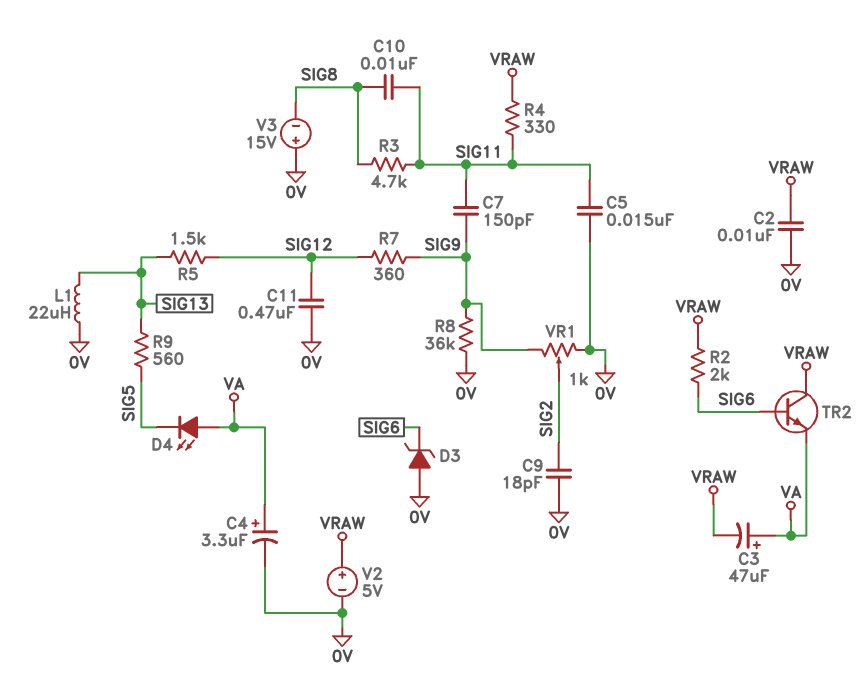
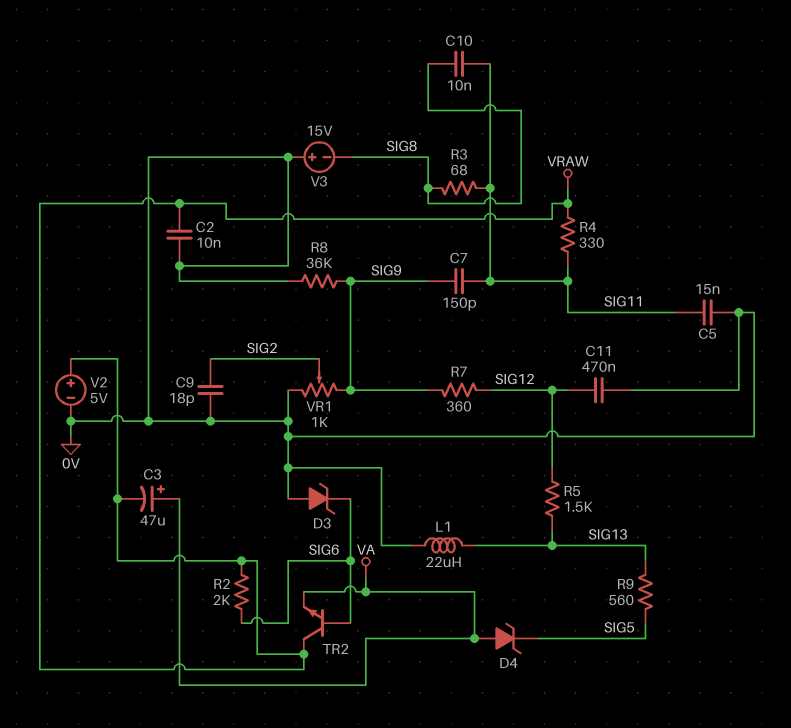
C4: 3.3uF (plus VA, minus 0V) -> none
D4: LED (A VA, K SIG5) -> zener (A VA, K SIG5)
R3: 4.7k (SIG8, SIG11) -> 68 (SIG8, SIG11)

